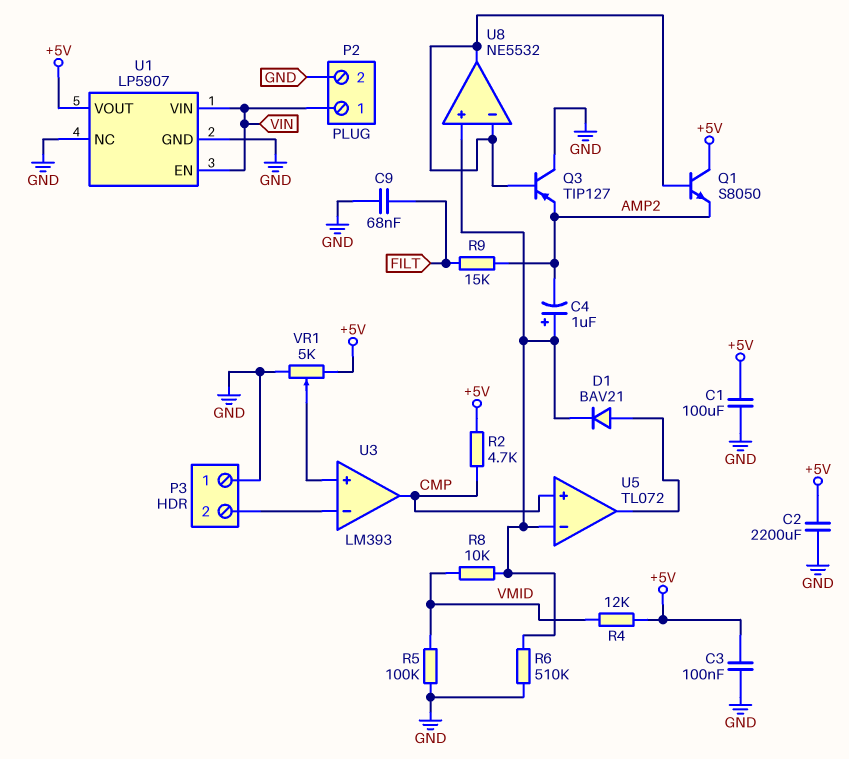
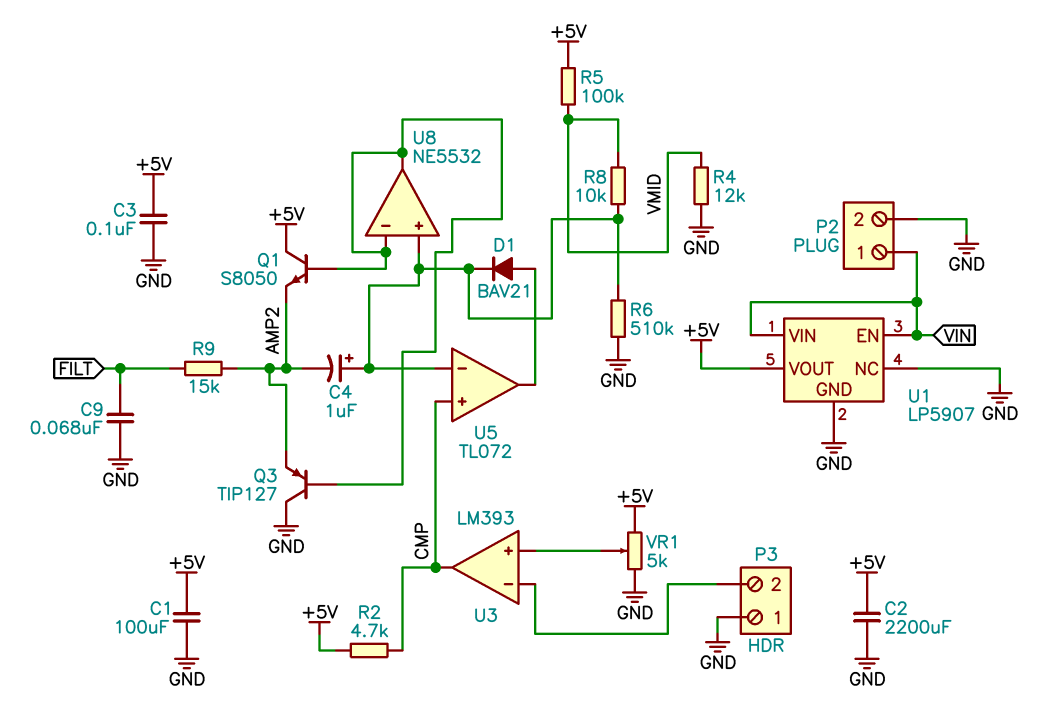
R4: 12k (+5V, VMID) -> 12k (GND, VMID)
R5: 100k (GND, VMID) -> 100k (+5V, VMID)

